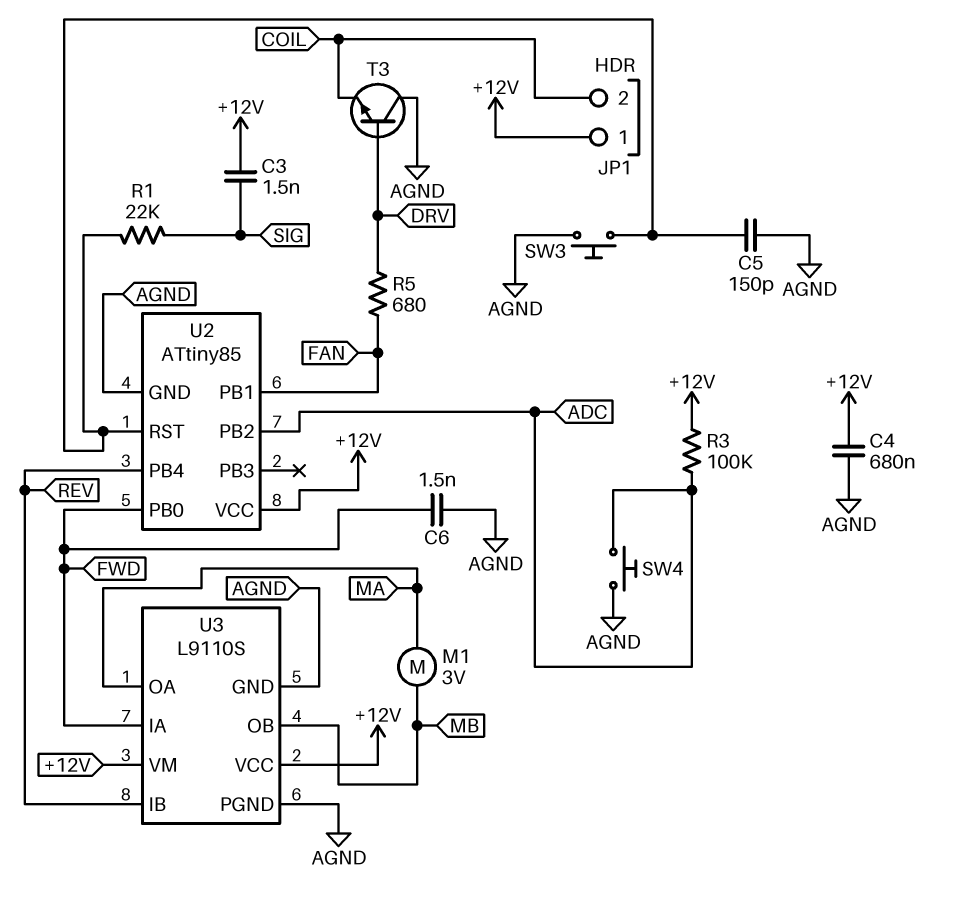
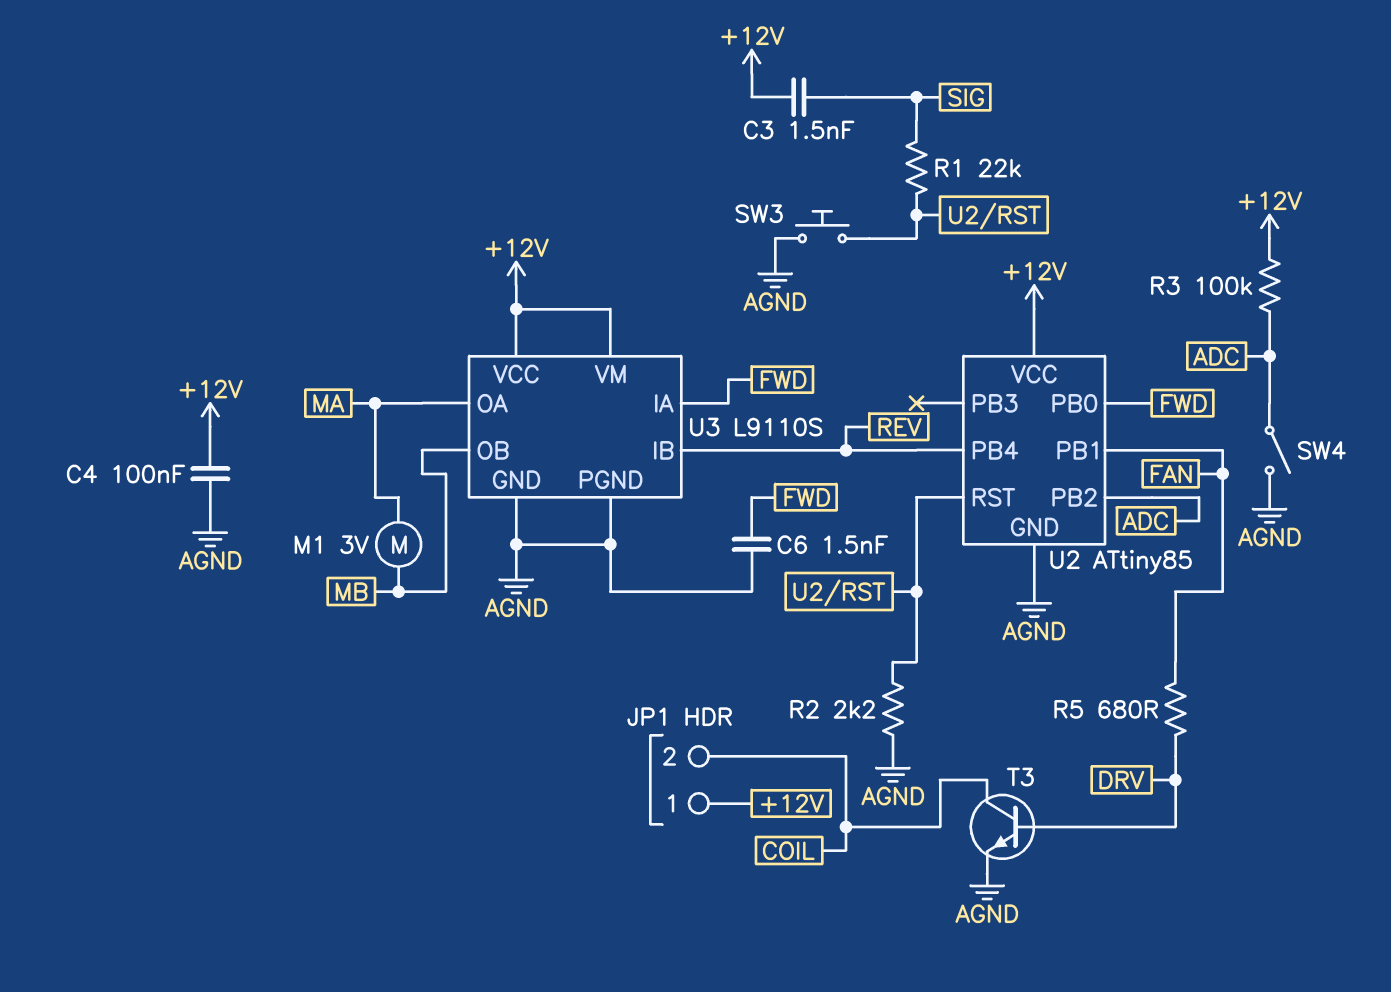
C4: 680nF (+12V, AGND) -> 100nF (+12V, AGND)
C5: 150pF (AGND, U2/RST) -> none
R2: none -> 2.2k (AGND, U2/RST)
SW4: button (ADC, AGND) -> switch (ADC, AGND)
T3: NPN (B DRV, C AGND, E COIL) -> NPN (B DRV, C COIL, E AGND)

